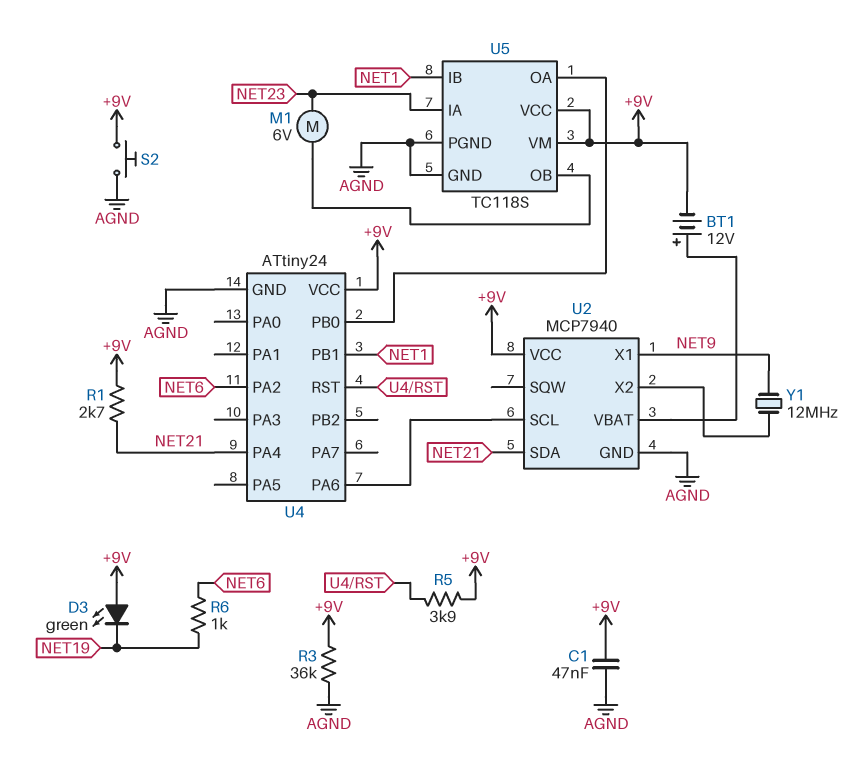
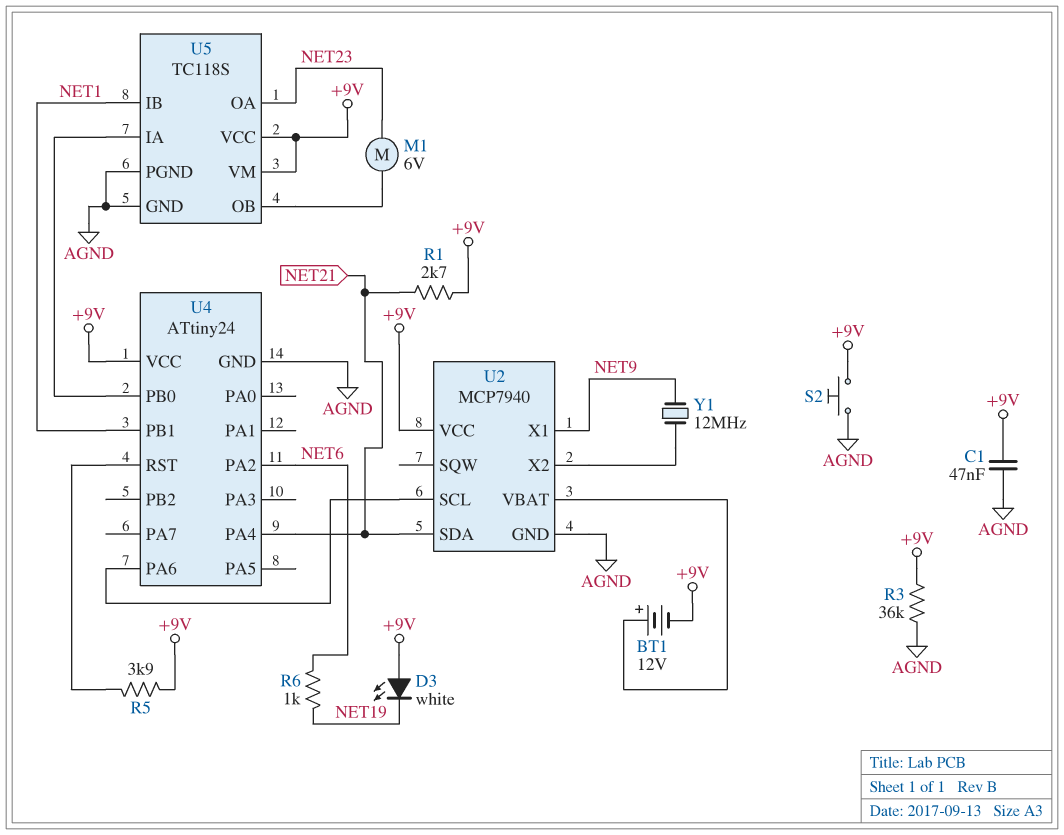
D3: LED green (A +9V, K NET19) -> LED white (A +9V, K NET19)
U5 pin IA: NET23 -> U4/PB0
U5 pin OA: U4/PB0 -> NET23

